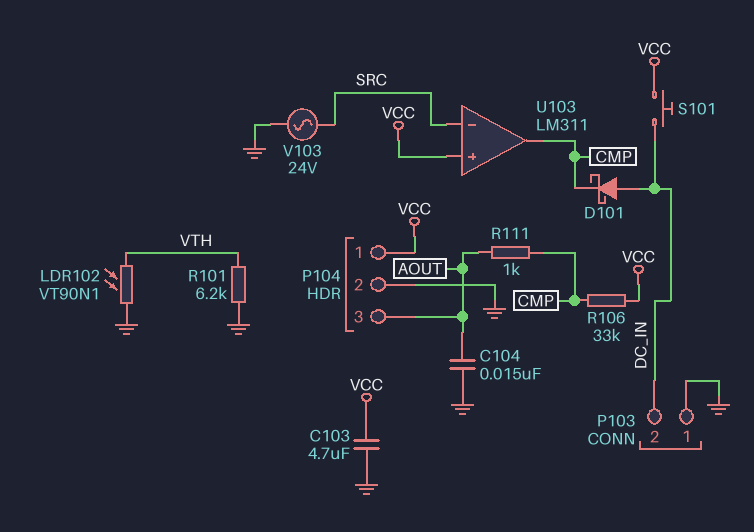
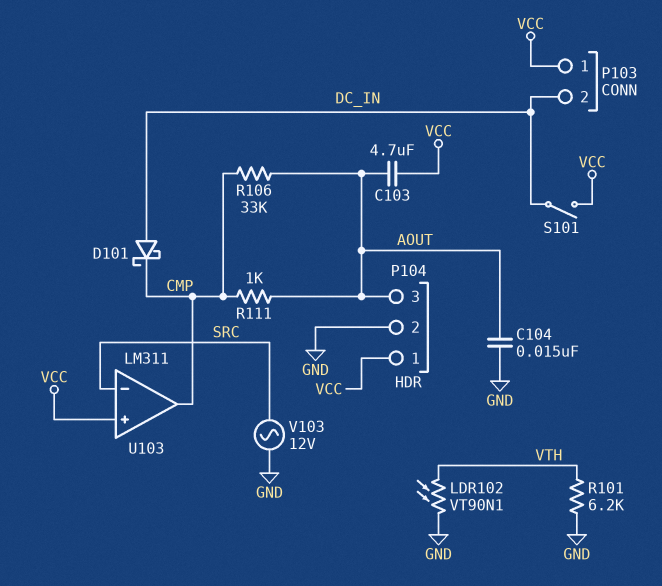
C103: 4.7uF (GND, VCC) -> 4.7uF (AOUT, VCC)
P103 pin 1: GND -> VCC
R106: 33k (CMP, VCC) -> 33k (AOUT, CMP)
S101: button (DC_IN, VCC) -> switch (DC_IN, VCC)
V103: AC 24V (GND, SRC) -> AC 12V (GND, SRC)

